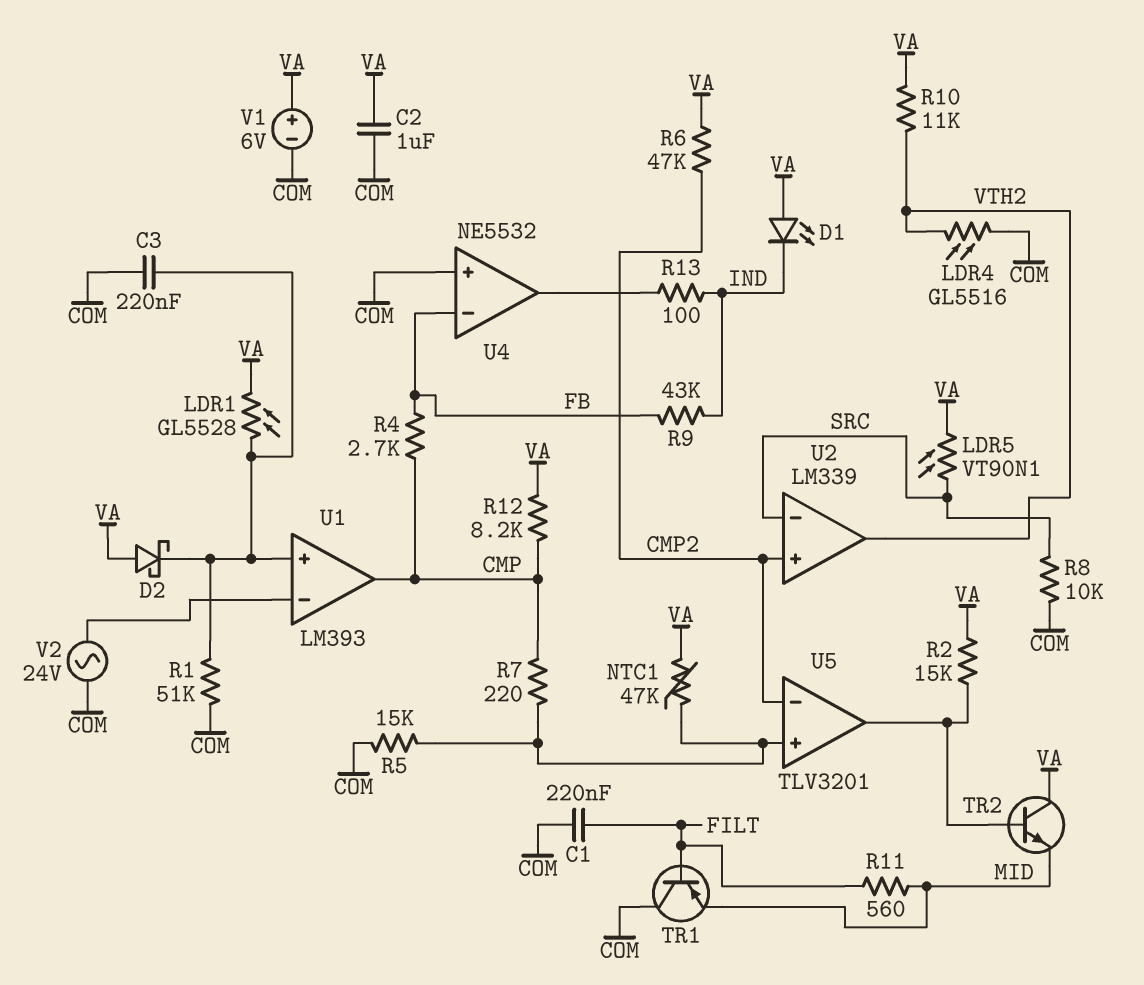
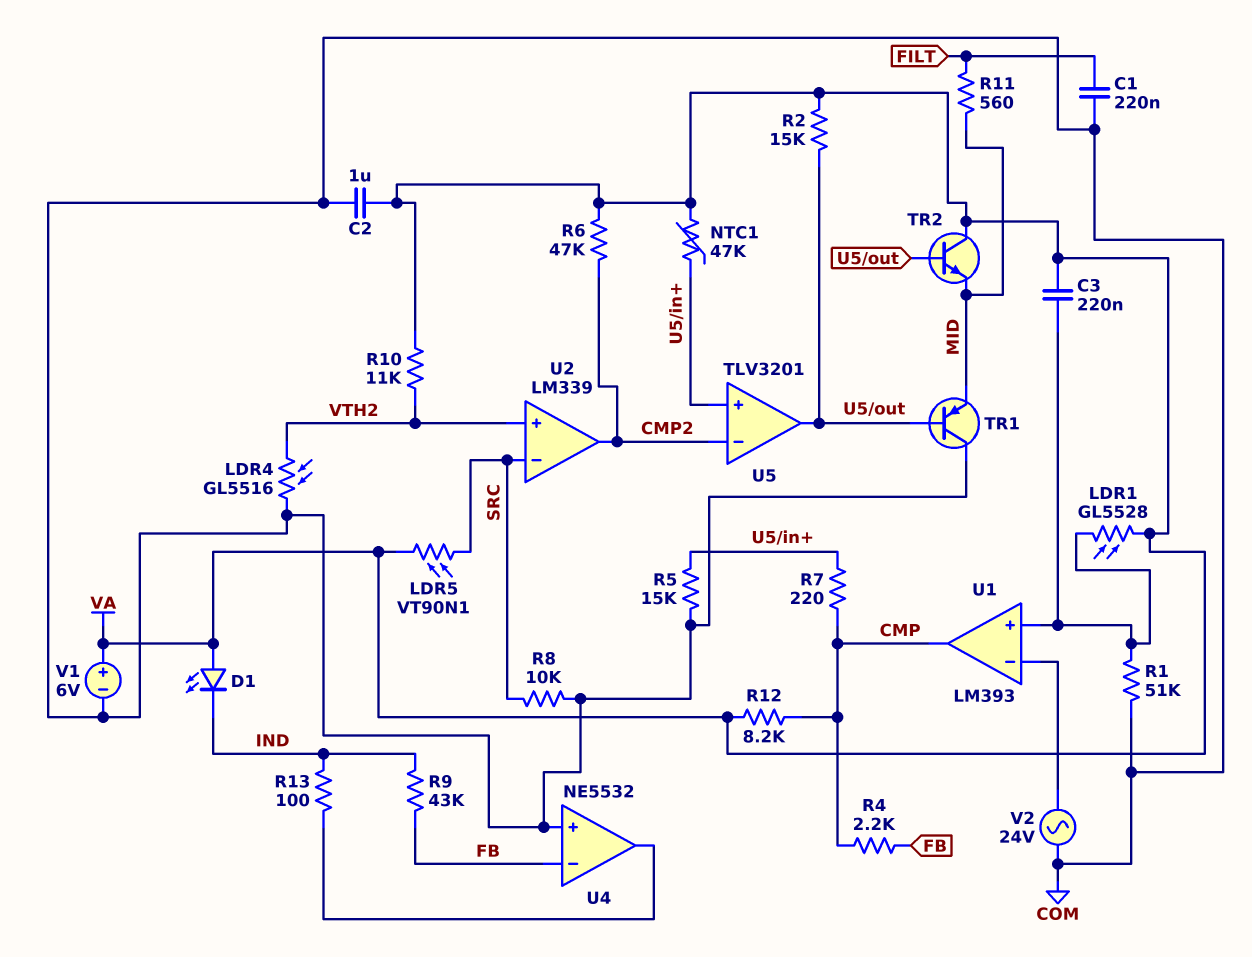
C3: 220nF (COM, U1/in+) -> 220nF (U1/in+, VA)
D2: schottky (A VA, K U1/in+) -> none
R4: 2.7k (CMP, FB) -> 2.2k (CMP, FB)
TR1: PNP (B FILT, C COM, E MID) -> PNP (B U5/out, C COM, E MID)
U2 pin in+: CMP2 -> VTH2
U2 pin out: VTH2 -> CMP2

